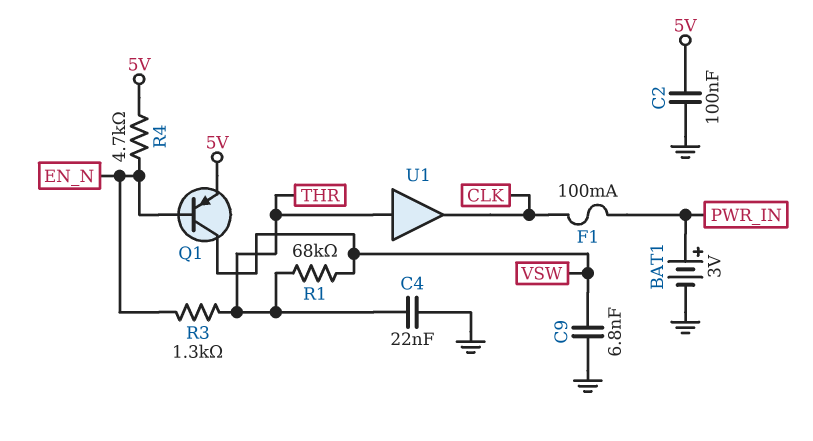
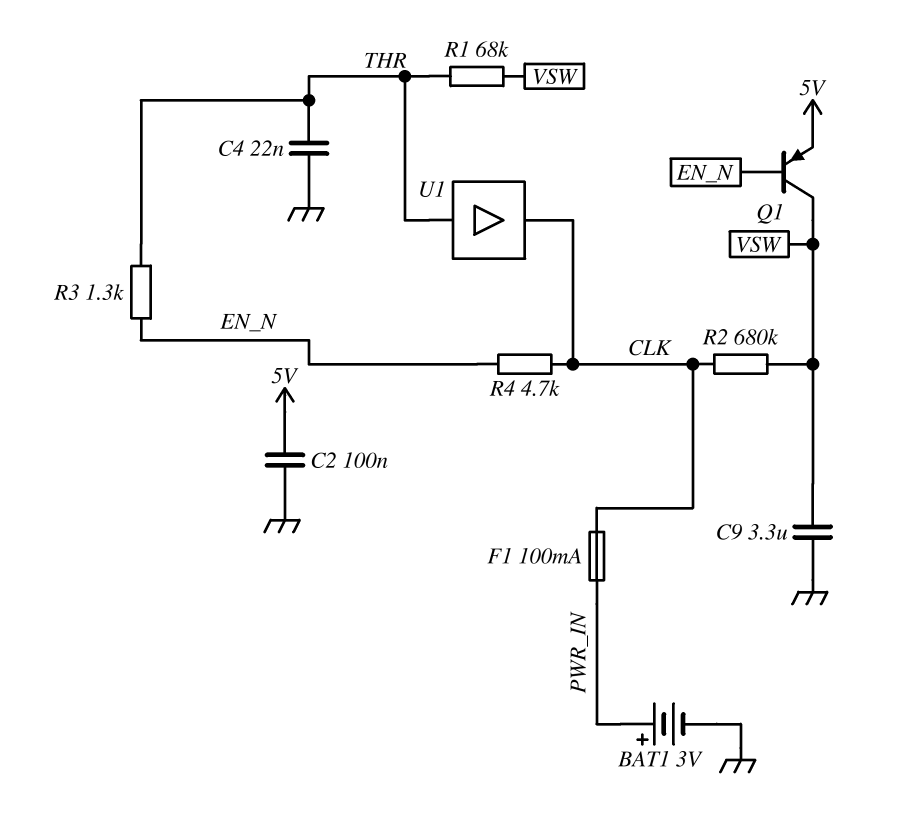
C9: 6.8nF (GND, VSW) -> 3.3uF (GND, VSW)
R2: none -> 680k (CLK, VSW)
R4: 4.7k (5V, EN_N) -> 4.7k (CLK, EN_N)

